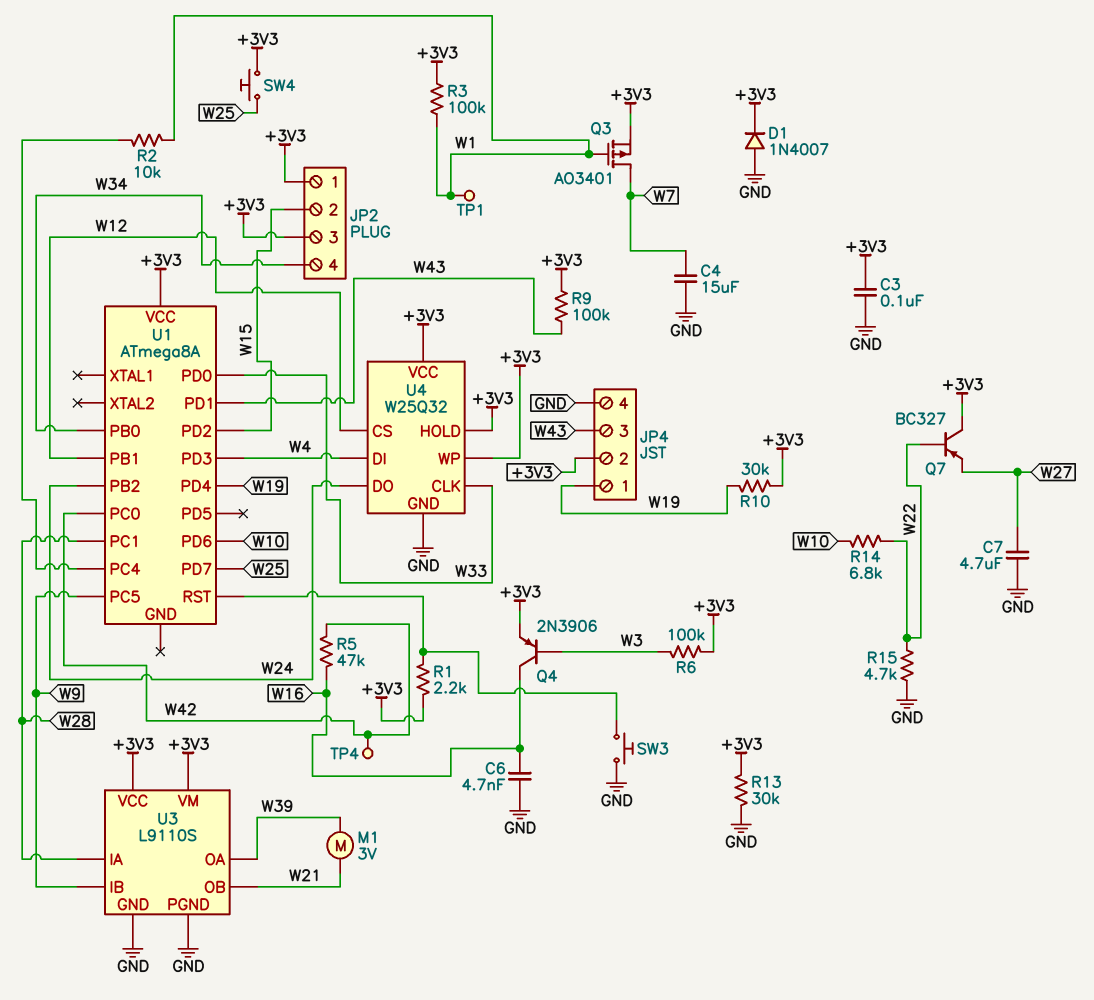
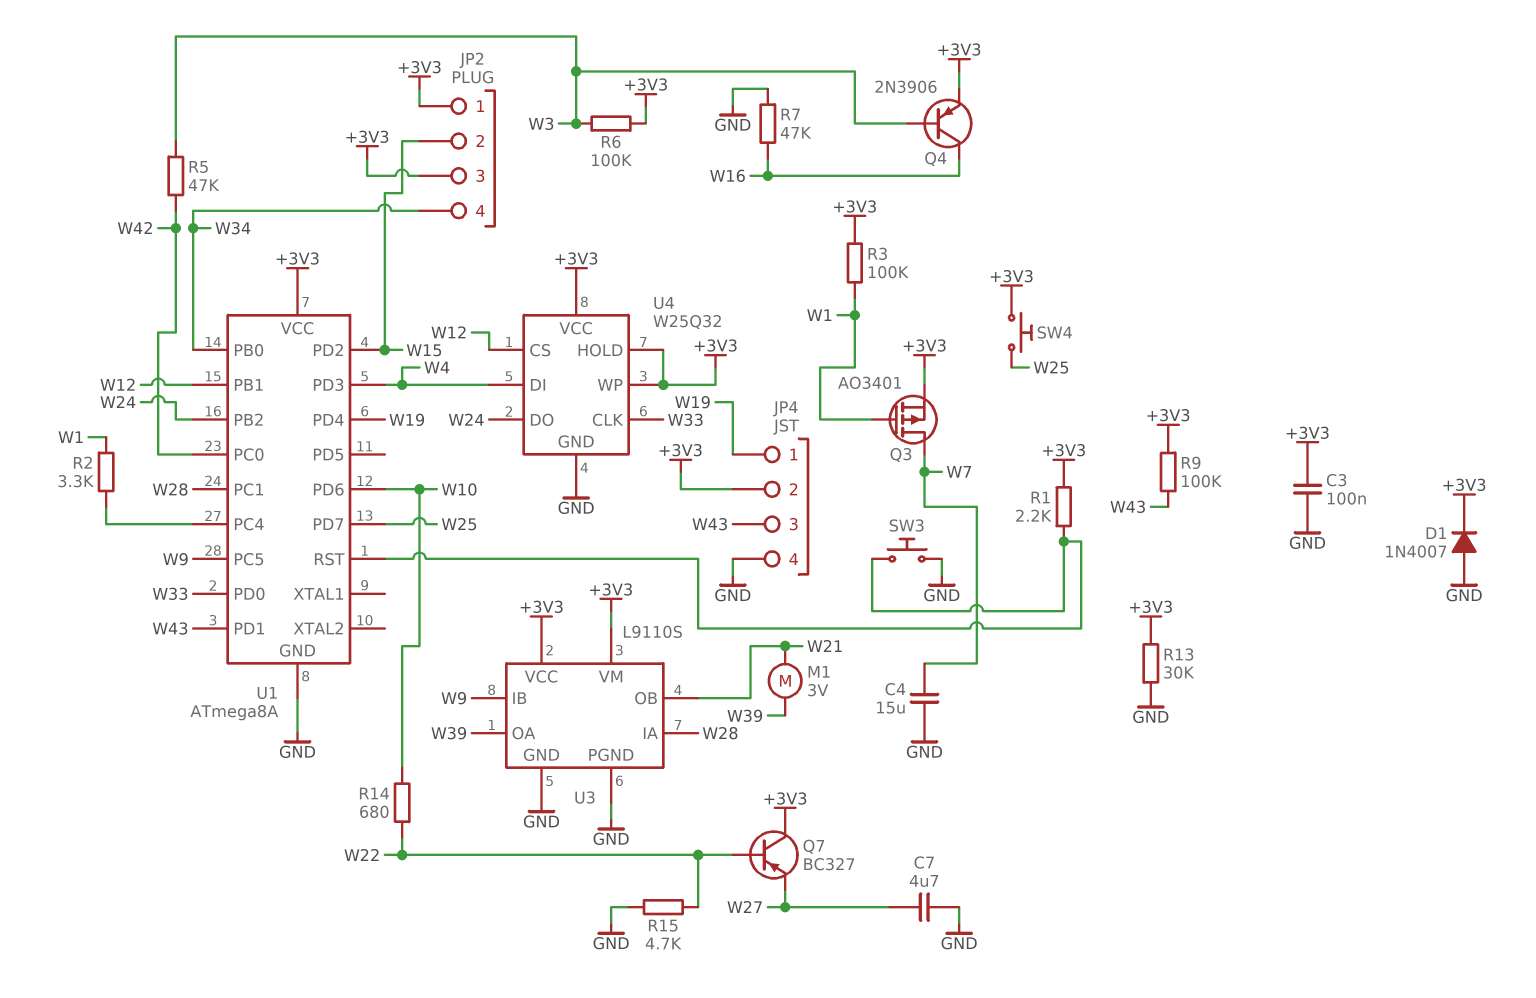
C6: 4.7nF (GND, W16) -> none
R2: 10k (U1/PC4, W1) -> 3.3k (U1/PC4, W1)
R5: 47k (W16, W42) -> 47k (W3, W42)
R7: none -> 47k (GND, W16)
R10: 30k (+3V3, W19) -> none
R14: 6.8k (W10, W22) -> 680 (W10, W22)
TP1: test point (W1) -> none
TP4: test point (W42) -> none
U1 pin GND: none -> GND

